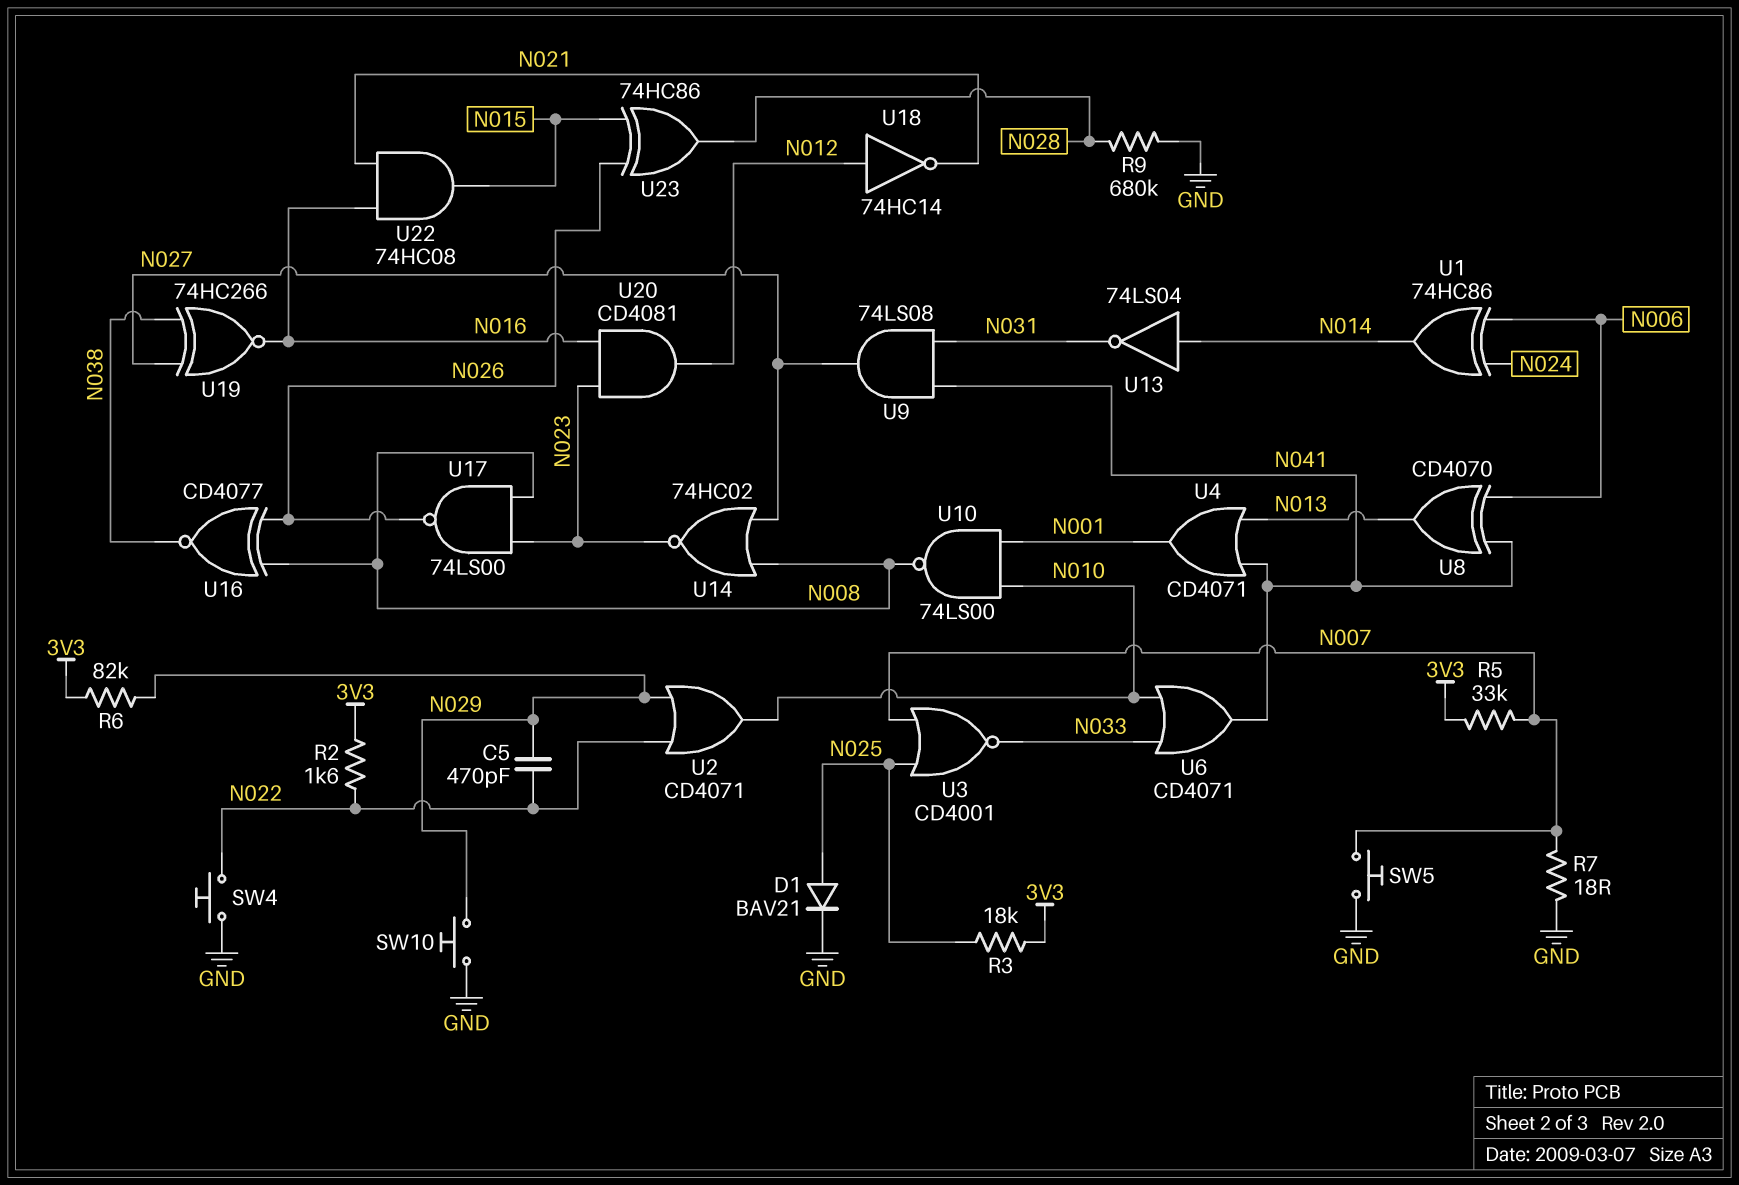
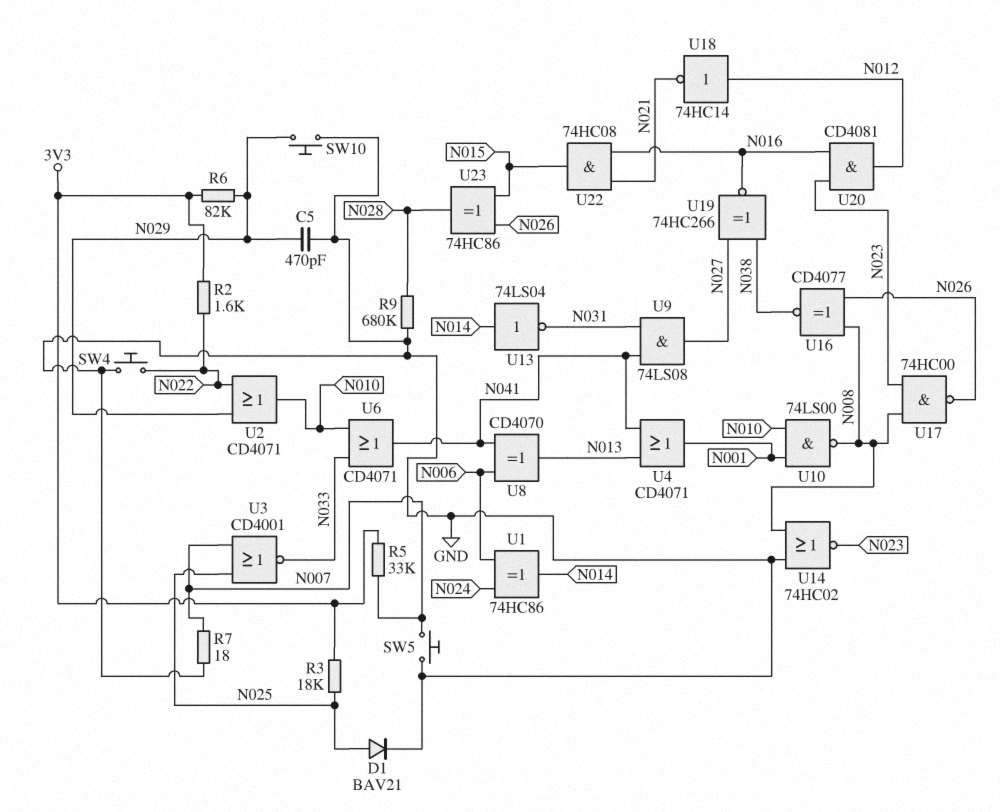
C5: 470pF (N022, N029) -> 470pF (GND, N029)
U14: NOR 74HC02 (in N008, in N027, out N023) -> NOR 74HC02 (in GND, in N008, out N023)
U17: NAND 74LS00 (in N008, in N023, out N026) -> NAND 74HC00 (in N008, in N023, out N026)

